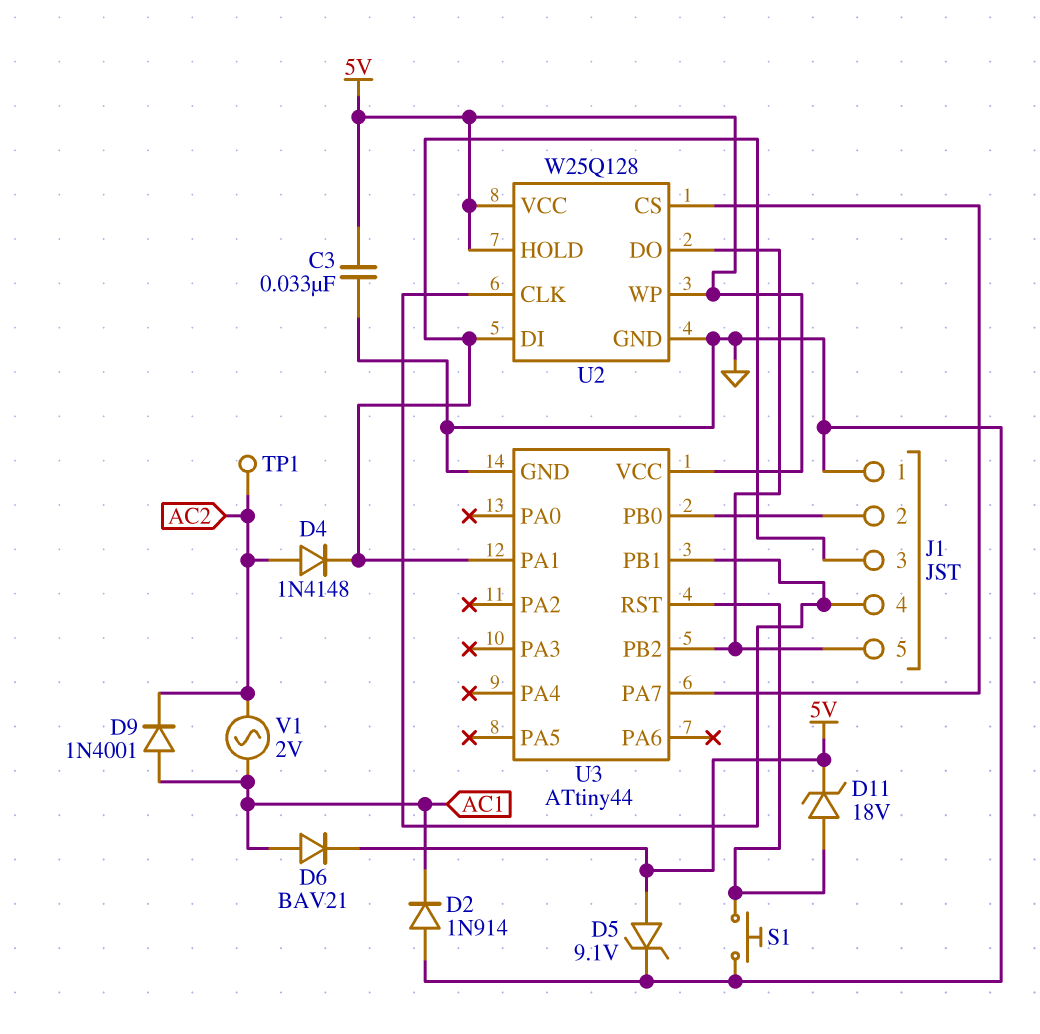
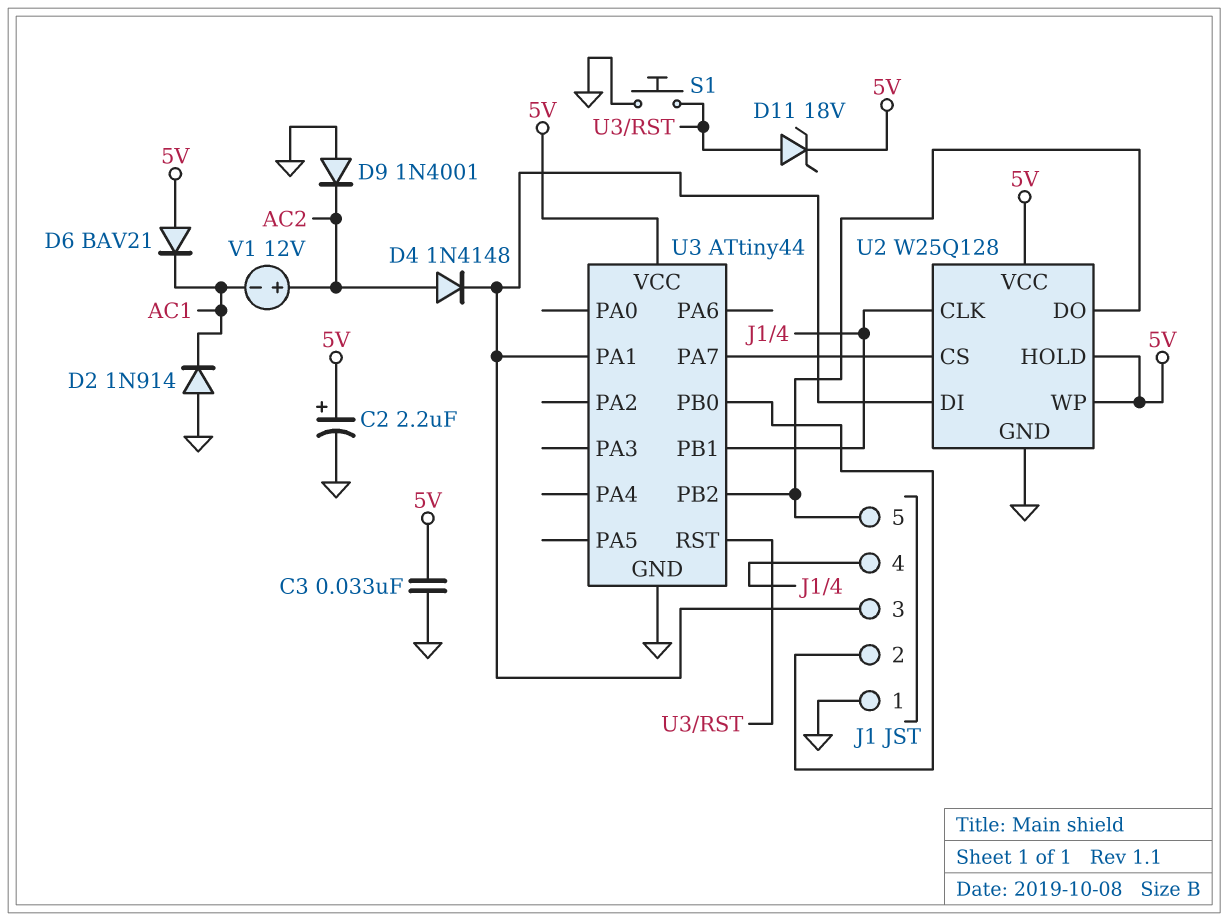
C2: none -> 2.2uF (plus 5V, minus GND)
D5: zener 9.1V (A 5V, K GND) -> none
D6: diode BAV21 (A AC1, K 5V) -> diode BAV21 (A 5V, K AC1)
D9: diode 1N4001 (A AC1, K AC2) -> diode 1N4001 (A GND, K AC2)
TP1: test point (AC2) -> none
V1: AC 2V (AC1, AC2) -> 12V (plus AC2, minus AC1)

